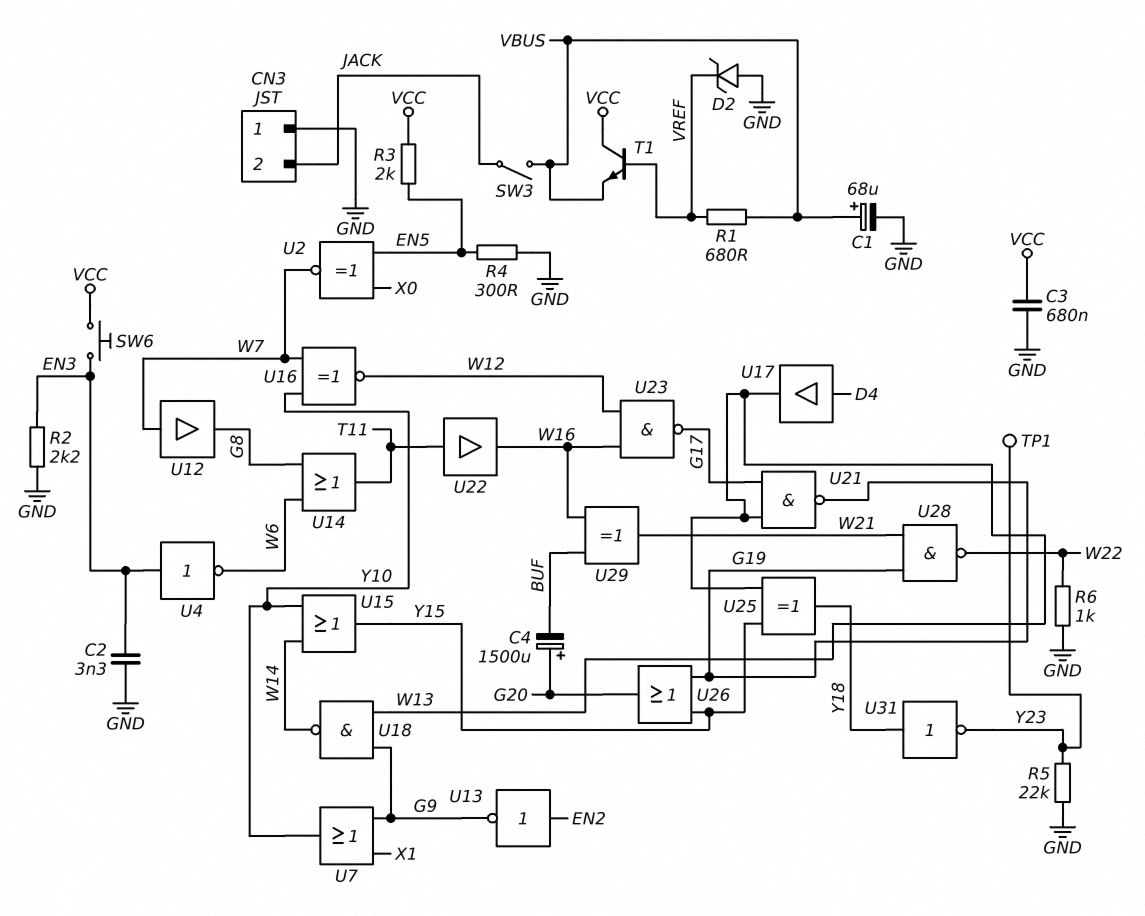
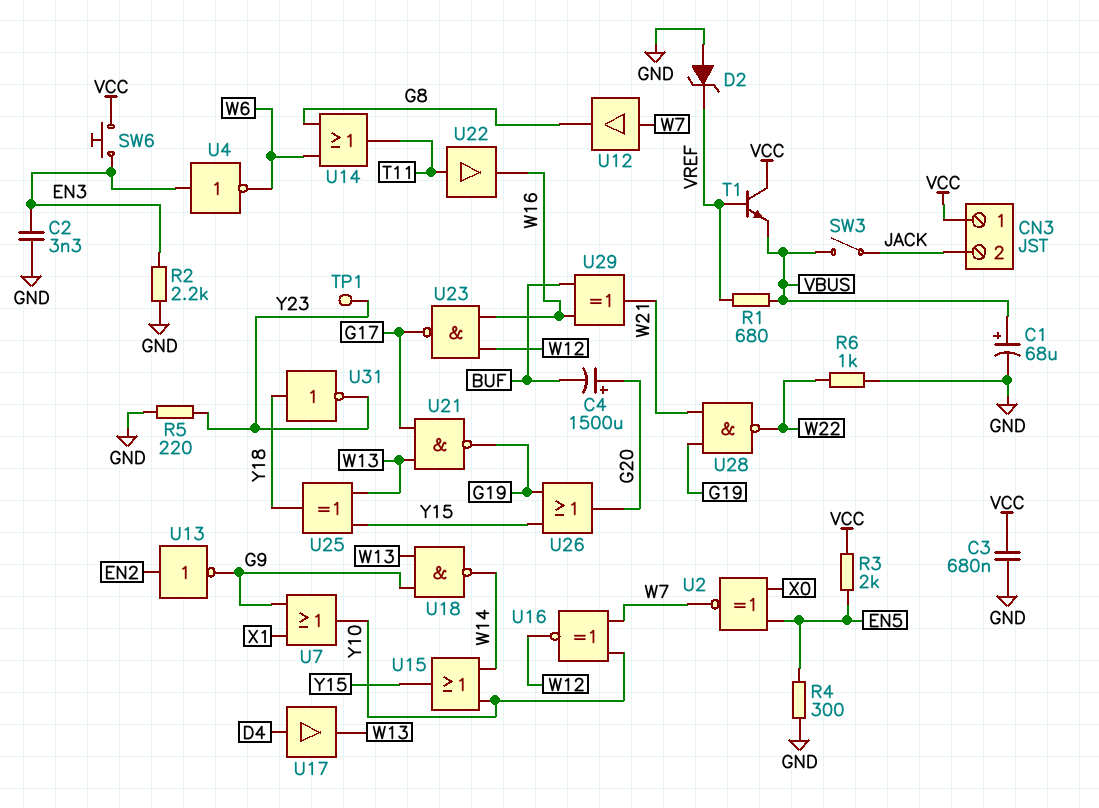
CN3 pin 1: GND -> VCC
R5: 22k (GND, Y23) -> 220 (GND, Y23)

